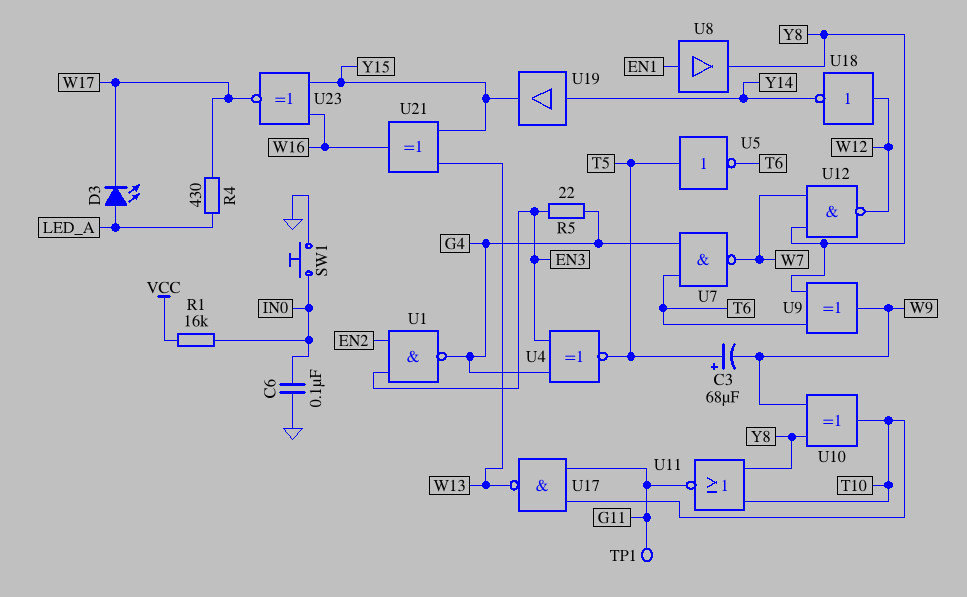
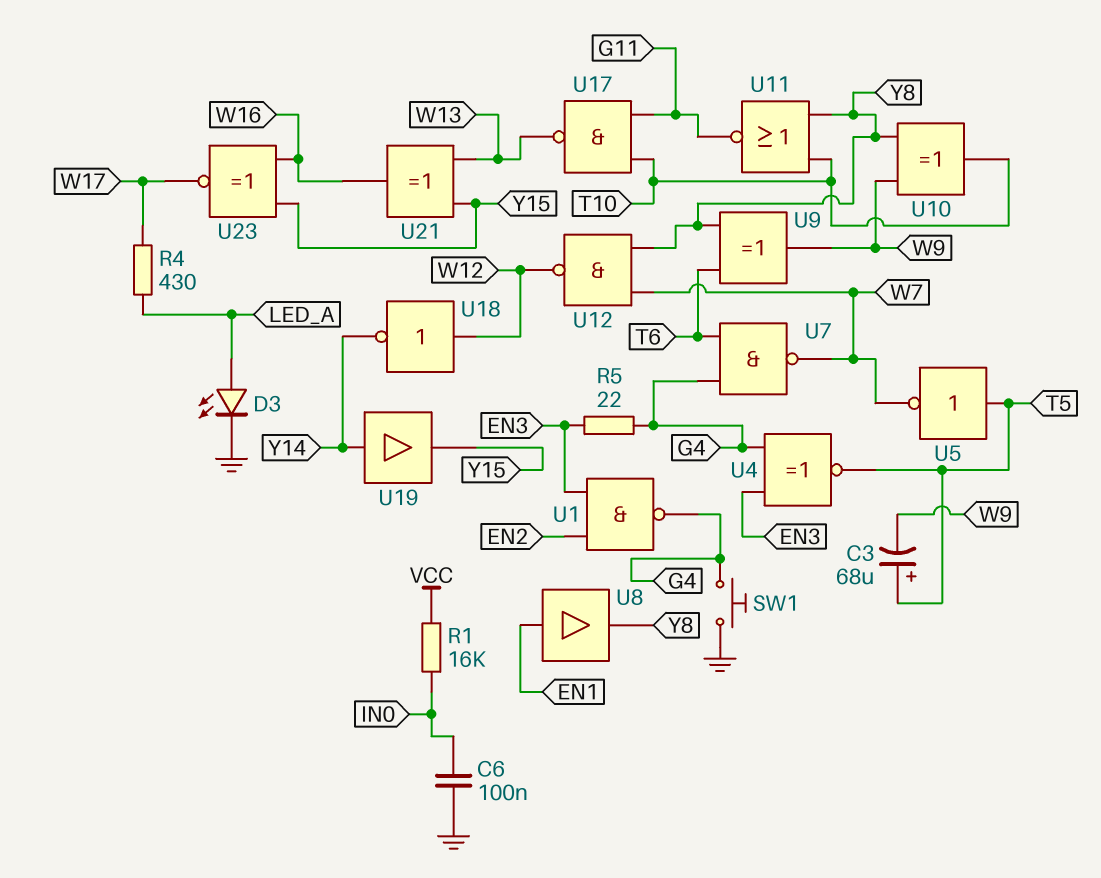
D3: LED (A LED_A, K W17) -> LED (A LED_A, K GND)
SW1: button (GND, IN0) -> button (G4, GND)
TP1: test point (G11) -> none
U5: NOT (in T5, out T6) -> NOT (in T5, out W7)

